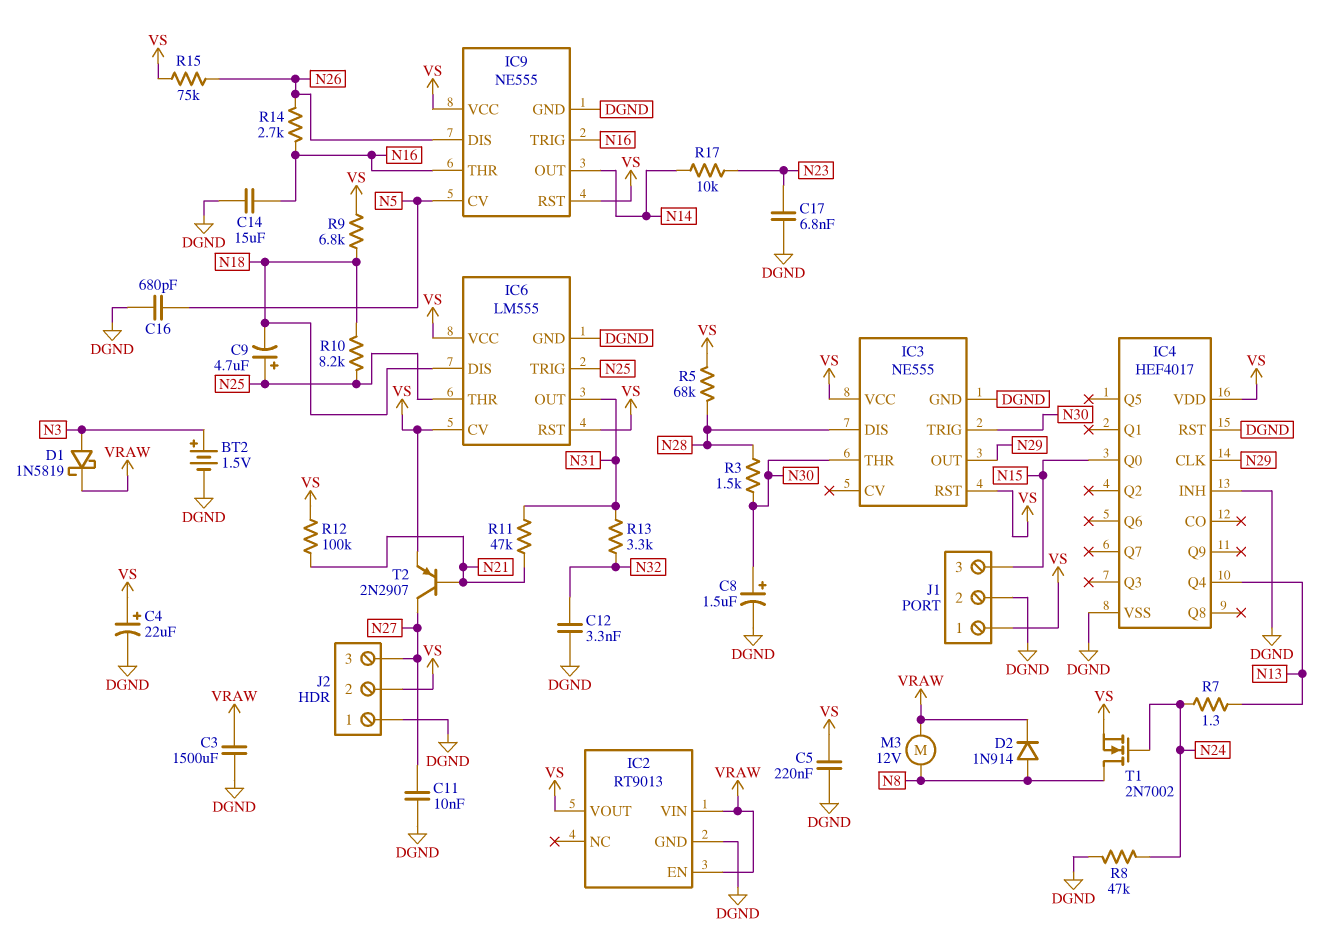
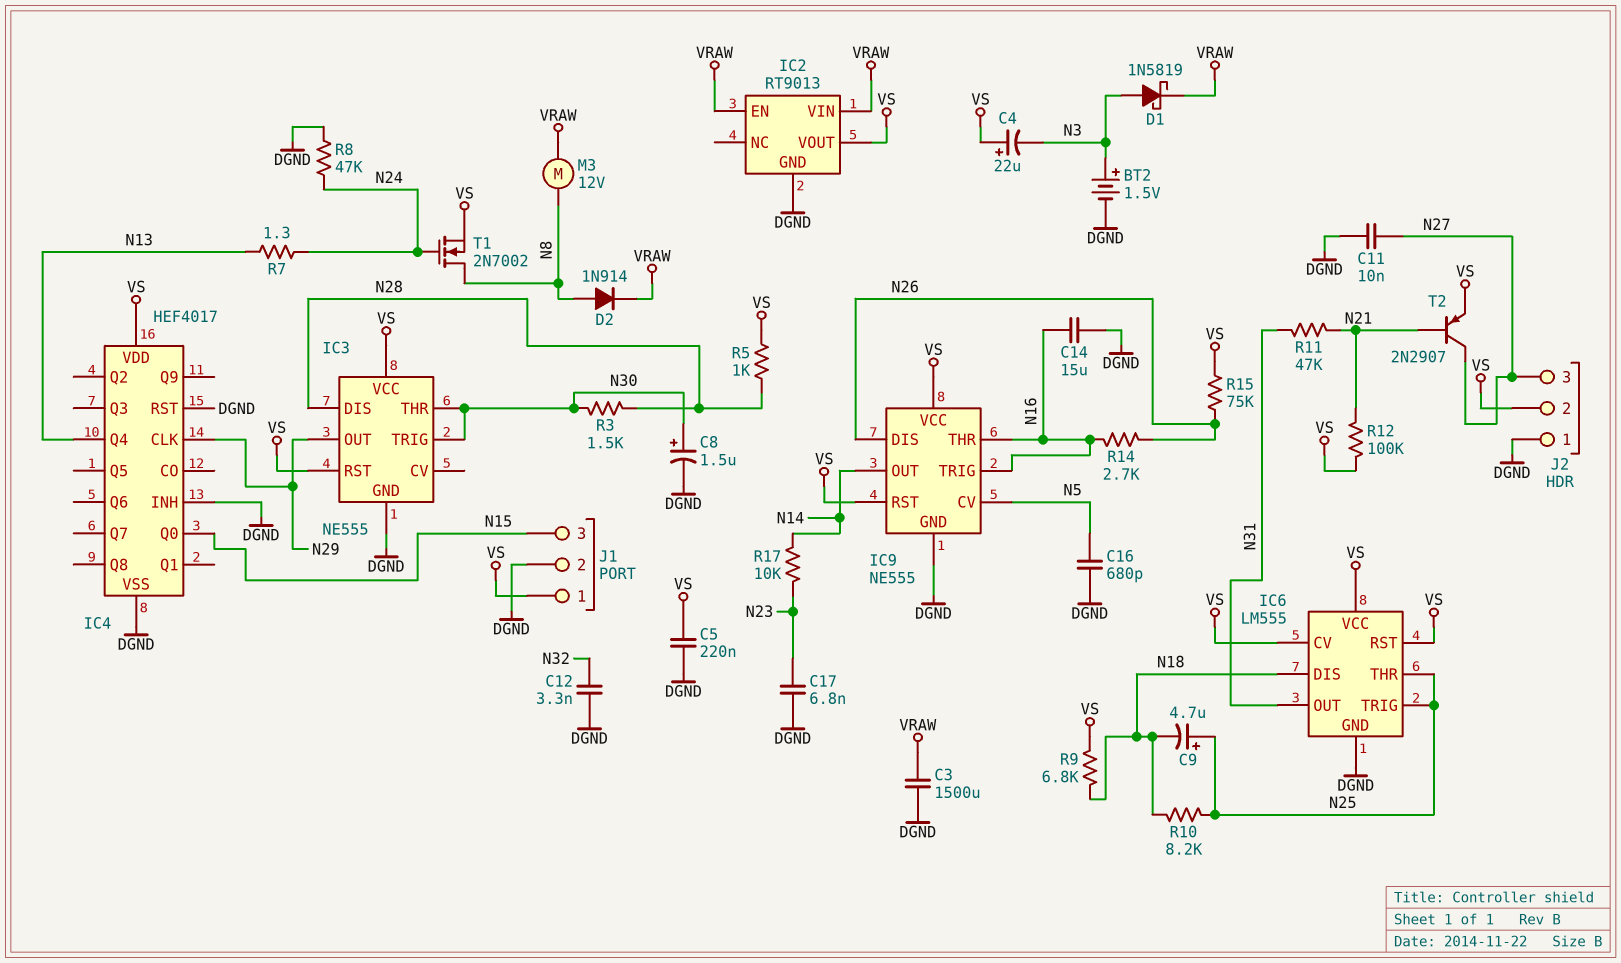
C4: 22uF (plus VS, minus DGND) -> 22uF (plus VS, minus N3)
R5: 68k (N28, VS) -> 1k (N28, VS)
R13: 3.3k (N31, N32) -> none

